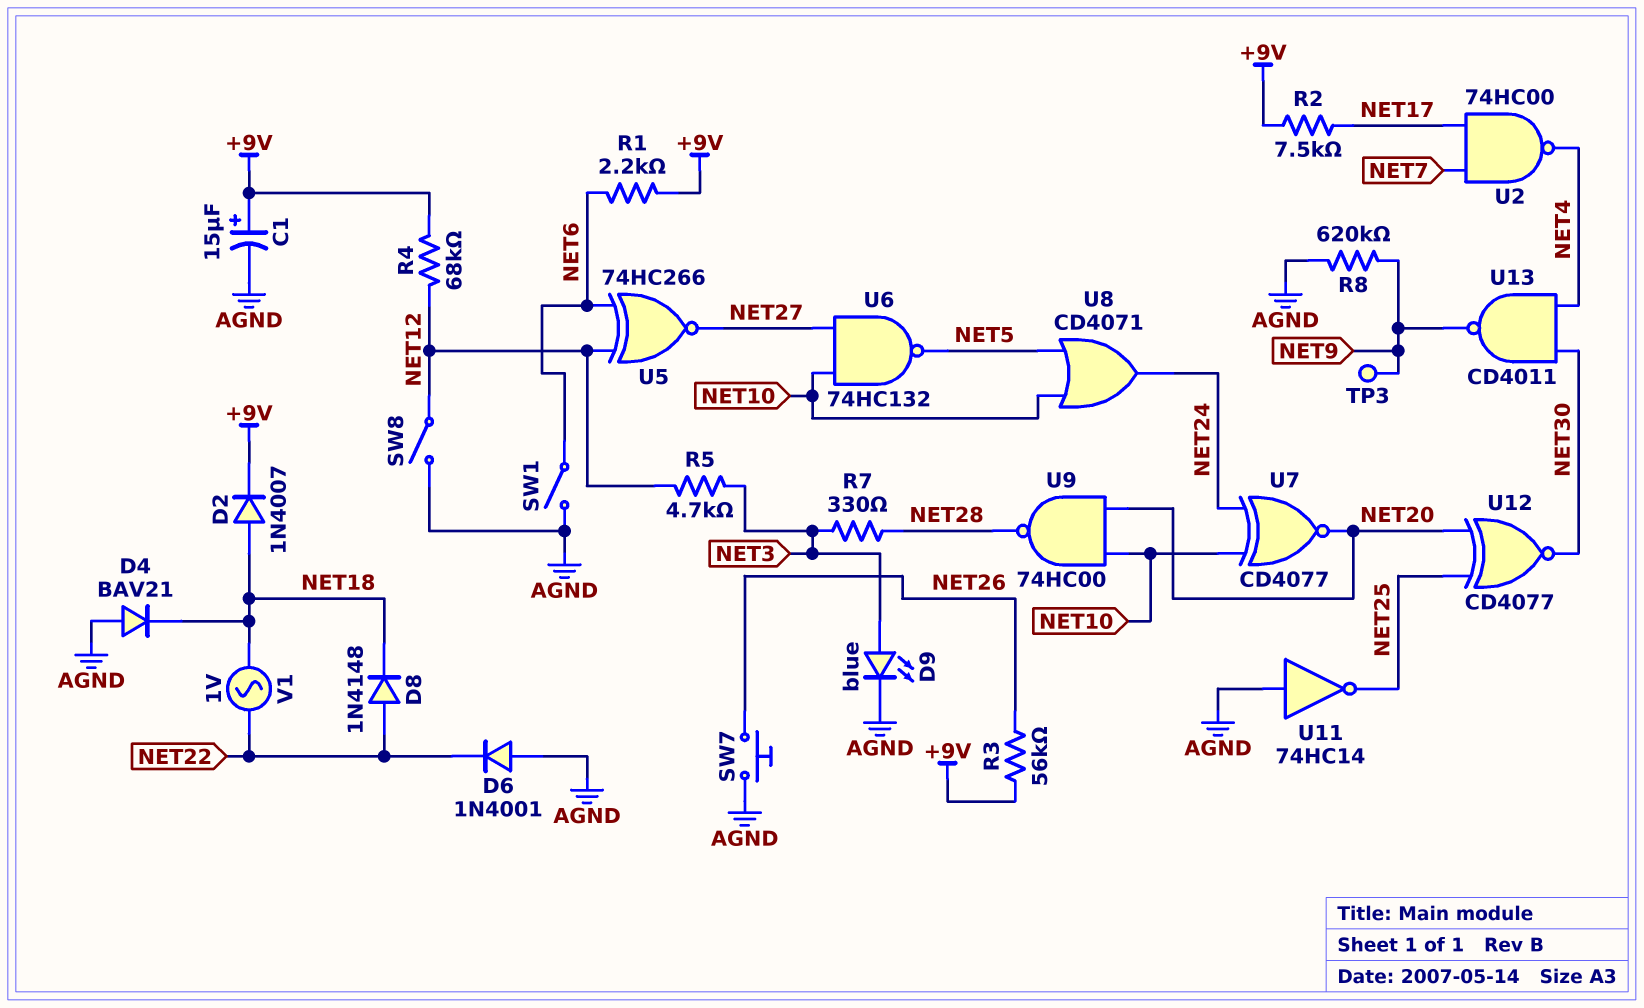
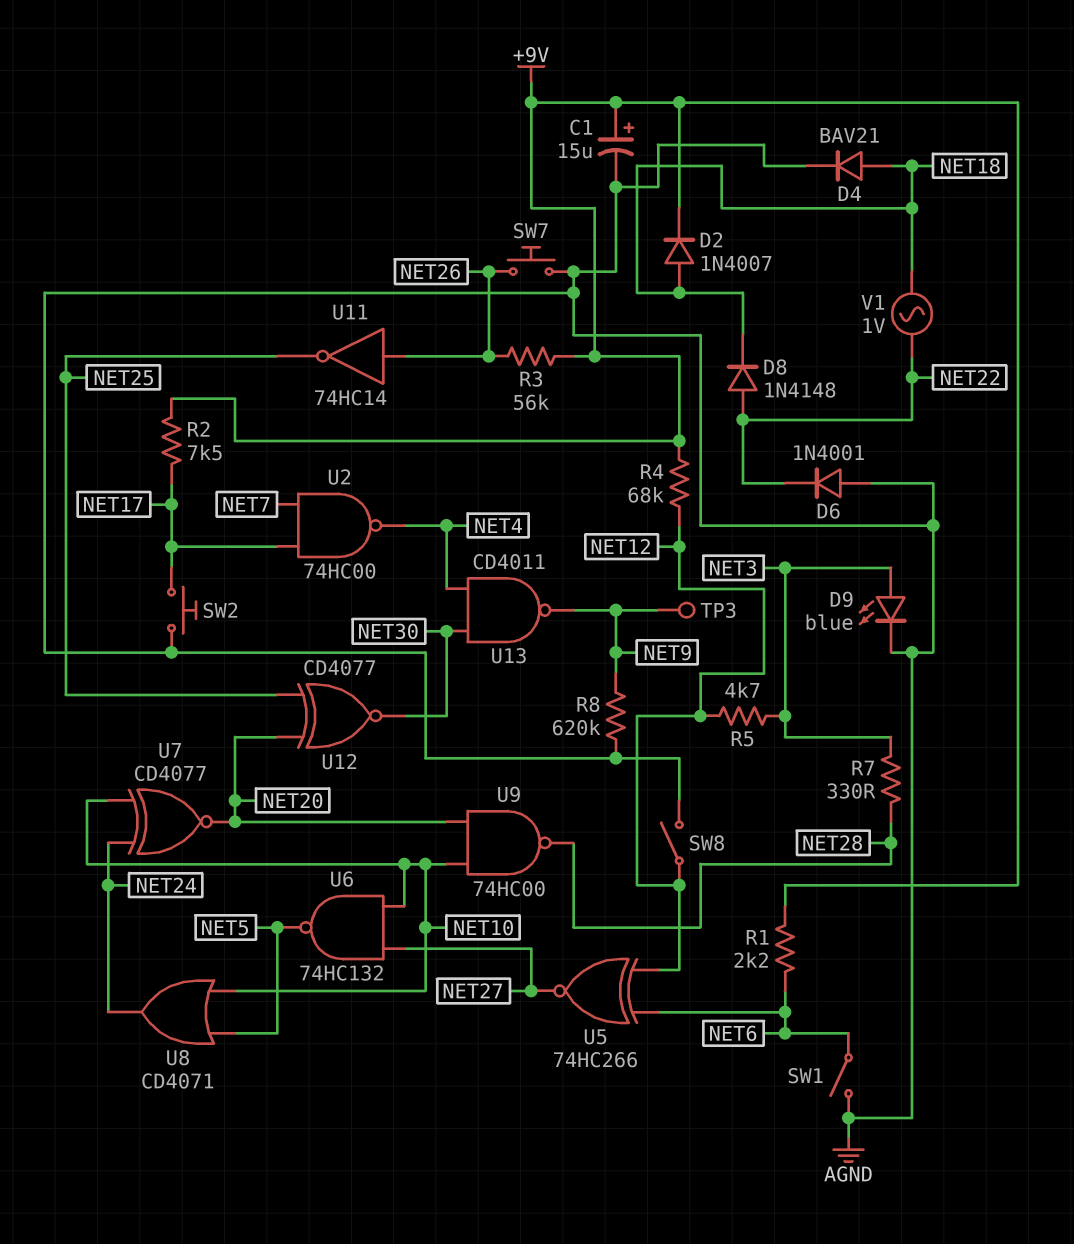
D4: diode BAV21 (A AGND, K NET18) -> diode BAV21 (A NET18, K AGND)
SW2: none -> button (AGND, NET17)
U11: NOT 74HC14 (in AGND, out NET25) -> NOT 74HC14 (in NET26, out NET25)

